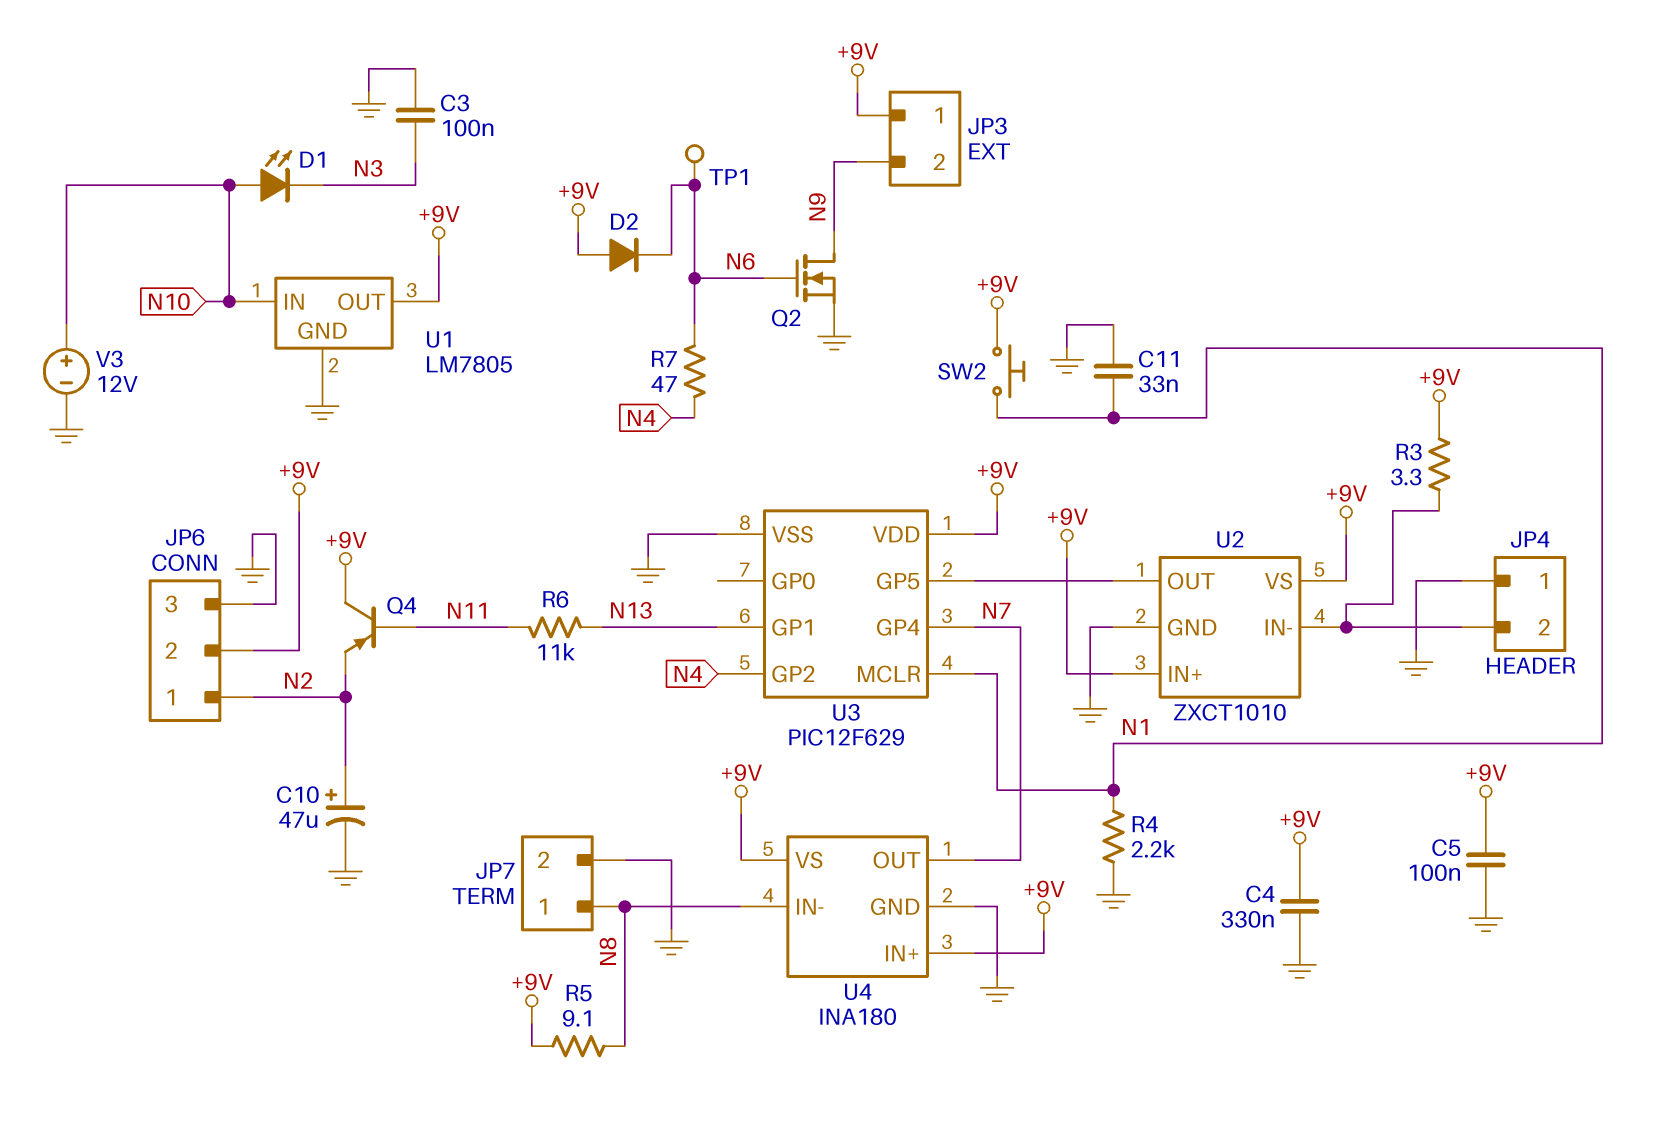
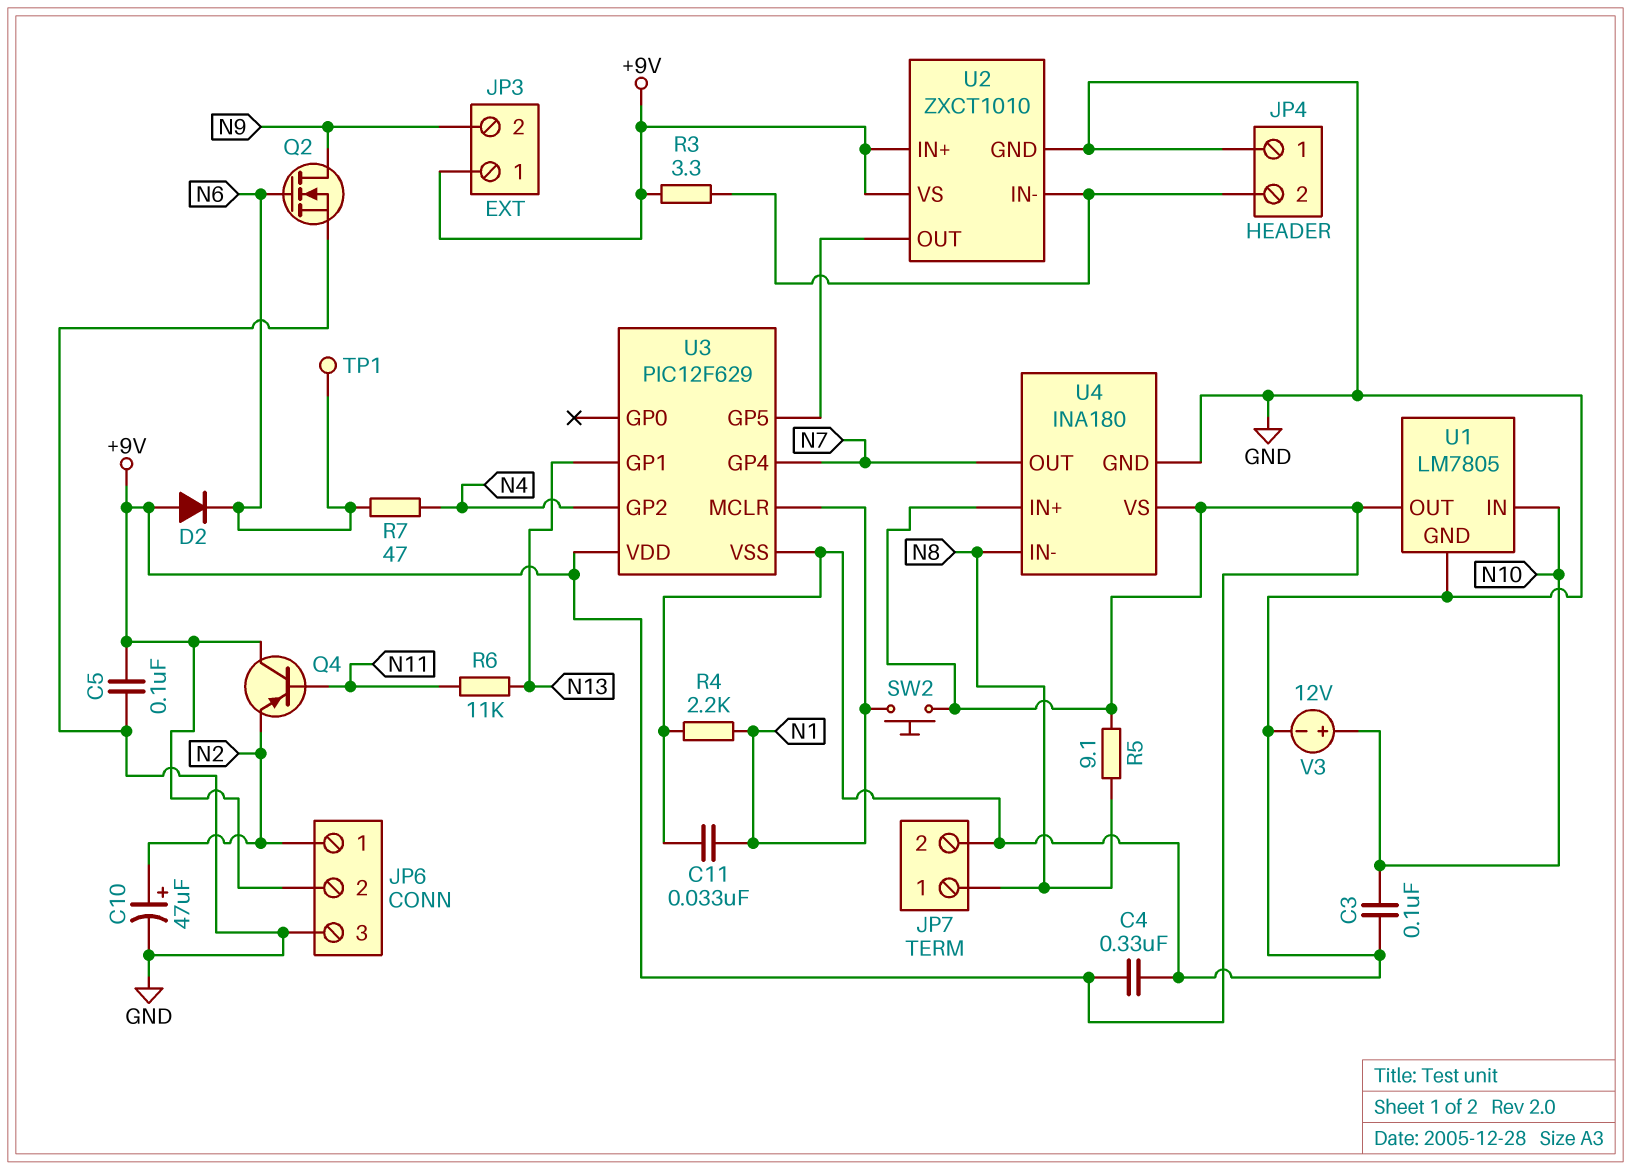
C3: 100nF (GND, N3) -> 100nF (GND, N10)
D1: LED (A N10, K N3) -> none

